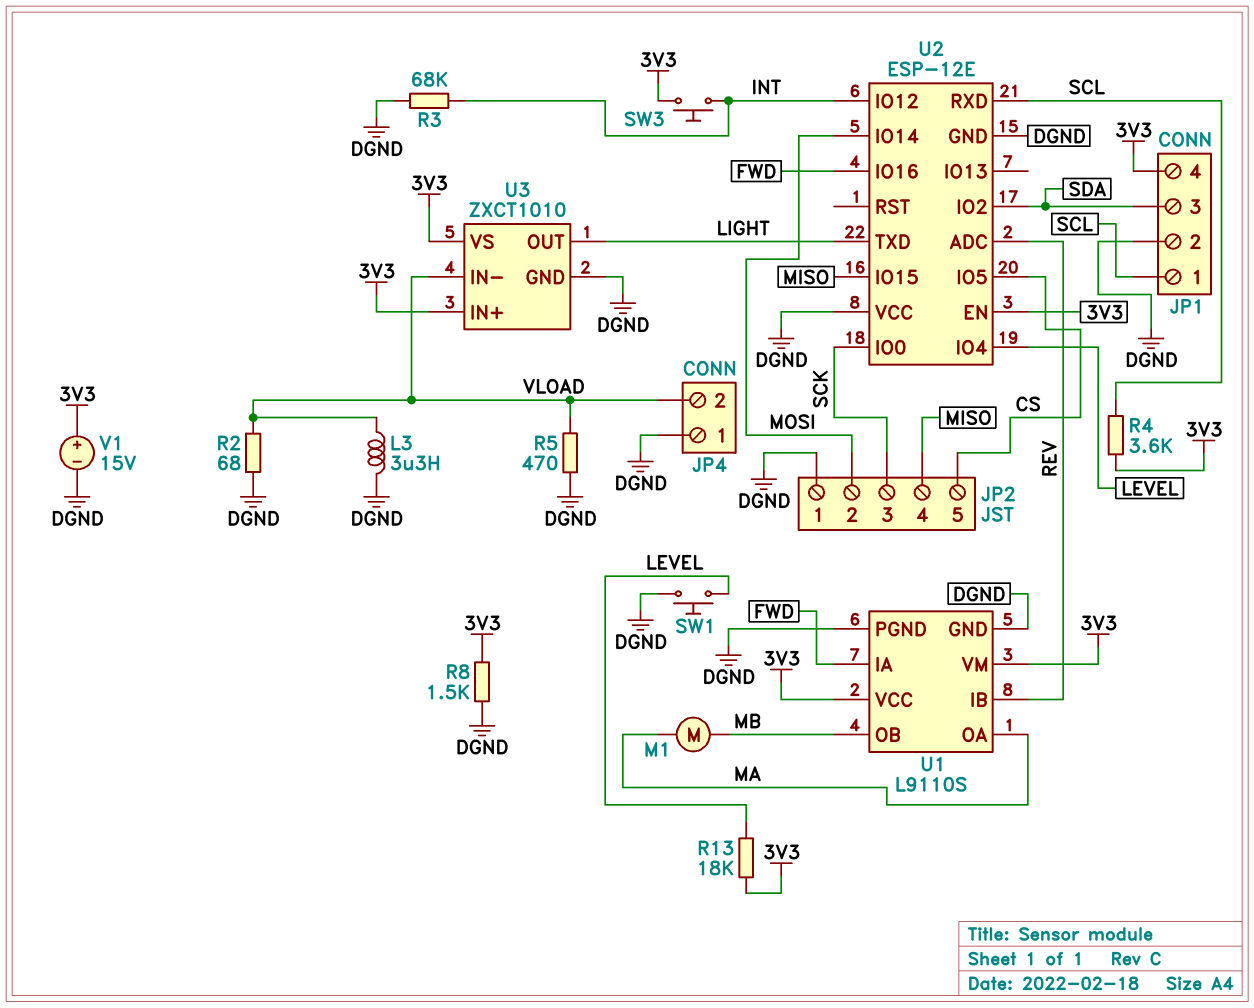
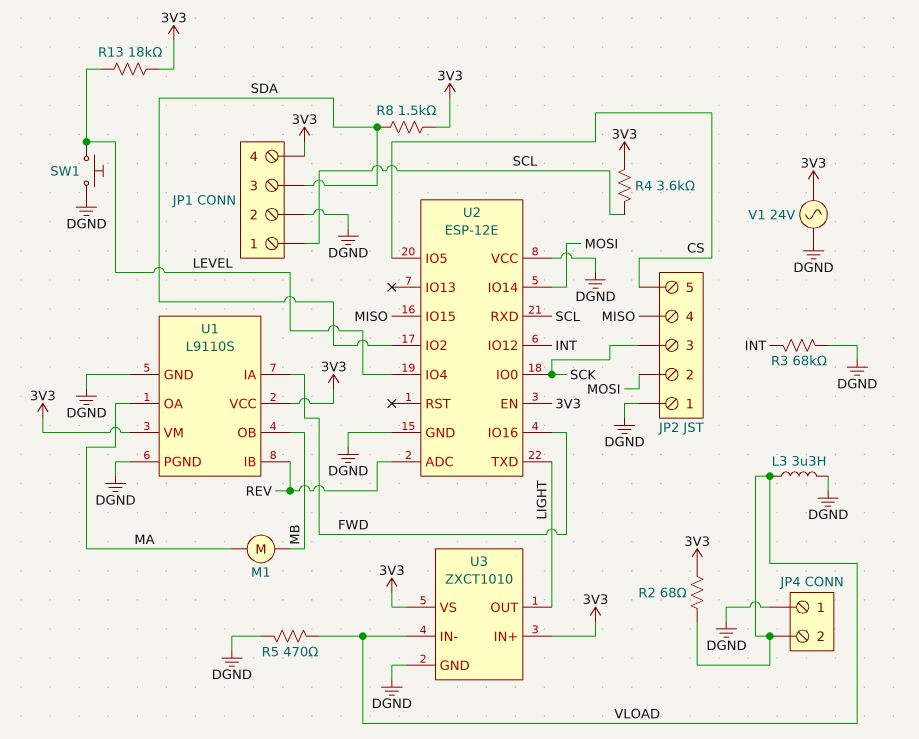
R2: 68 (DGND, VLOAD) -> 68 (3V3, VLOAD)
R8: 1.5k (3V3, DGND) -> 1.5k (3V3, SDA)
SW3: button (3V3, INT) -> none
V1: 15V (plus 3V3, minus DGND) -> AC 24V (3V3, DGND)

